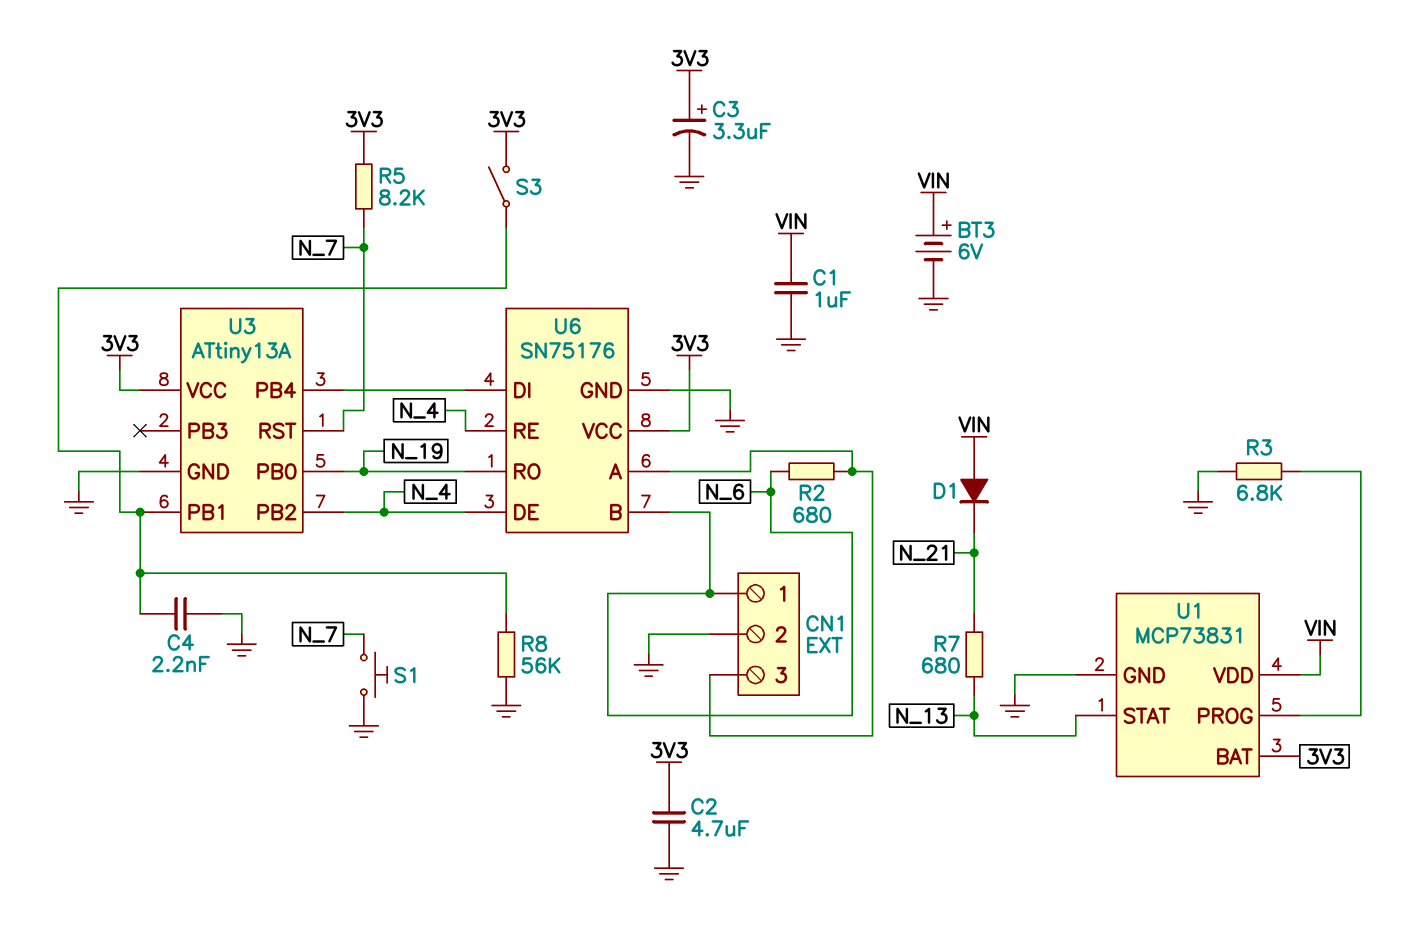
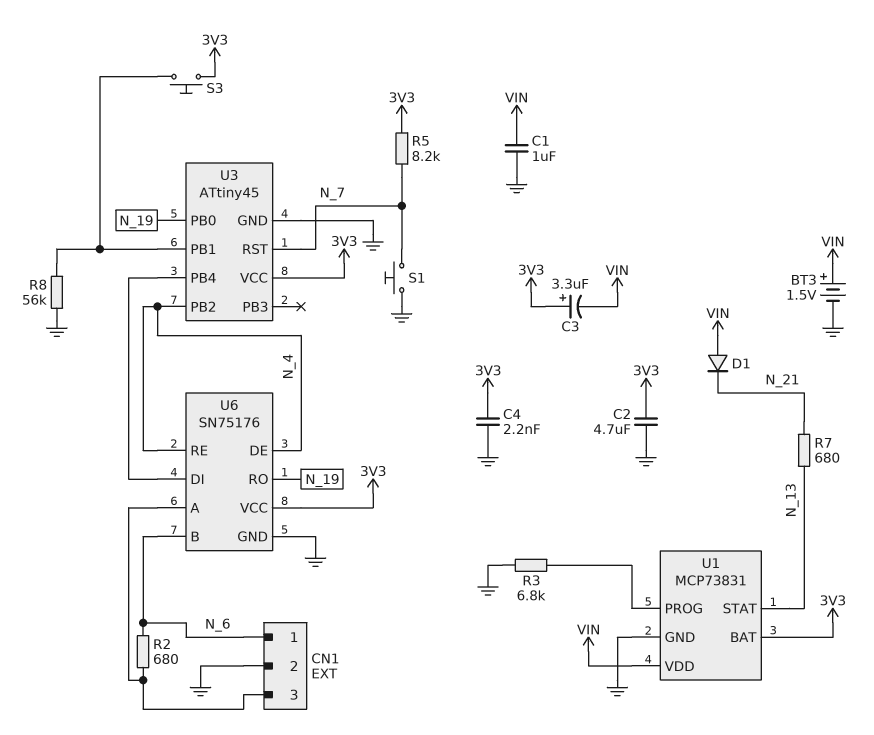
BT3: 6V (plus VIN, minus GND) -> 1.5V (plus VIN, minus GND)
C3: 3.3uF (plus 3V3, minus GND) -> 3.3uF (plus 3V3, minus VIN)
C4: 2.2nF (GND, U3/PB1) -> 2.2nF (3V3, GND)
S3: switch (3V3, U3/PB1) -> button (3V3, U3/PB1)
U3: ATtiny13A -> ATtiny45

